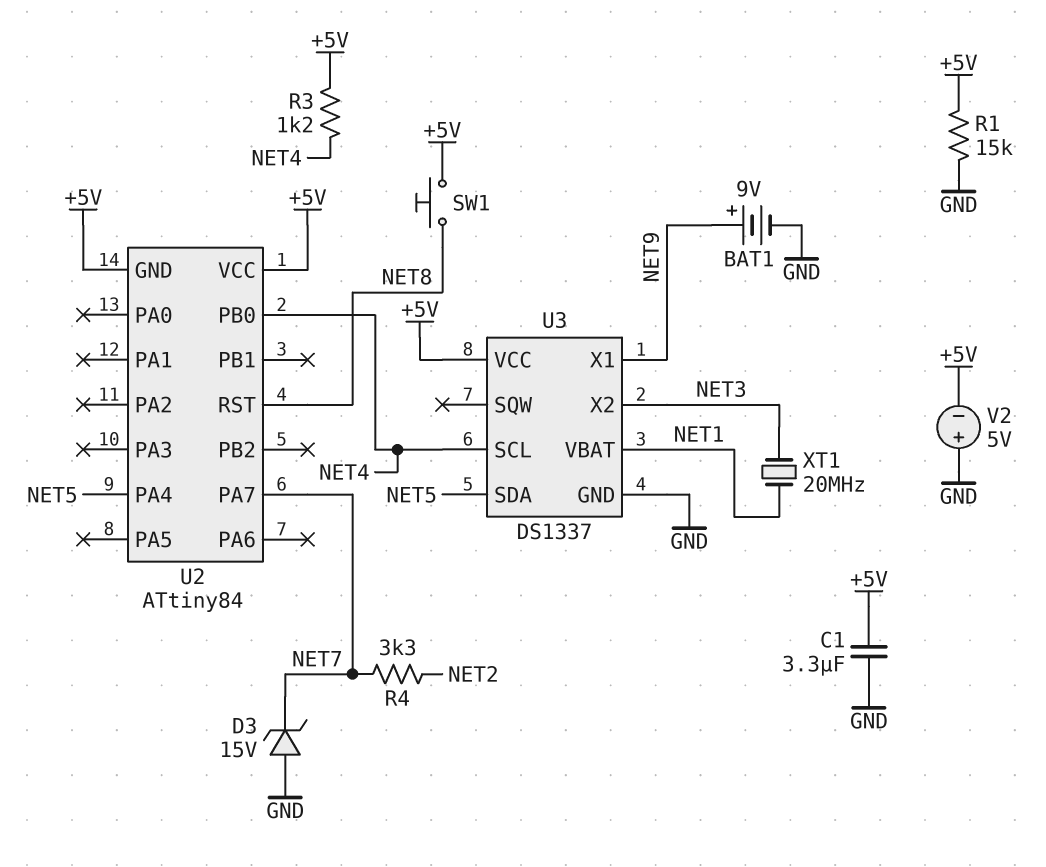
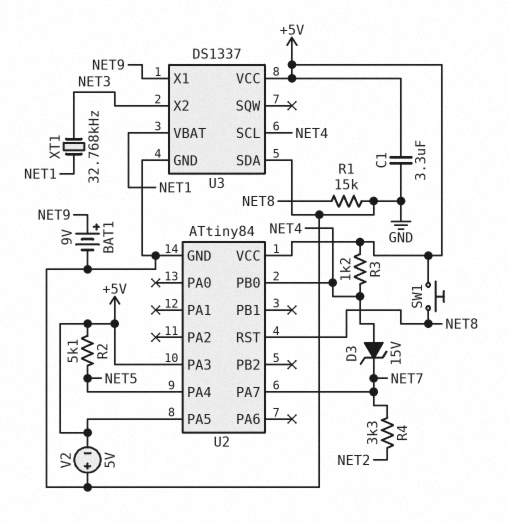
D3: zener 15V (A GND, K NET7) -> zener 15V (A NET4, K NET7)
R1: 15k (+5V, GND) -> 15k (GND, NET8)
R2: none -> 5.1k (+5V, NET5)
U2 pin GND: +5V -> GND
U2 pin PA3: none -> +5V
U2 pin PA5: none -> +5V
U3 pin SDA: NET5 -> GND
XT1: 20MHz (NET1, NET3) -> 32.768kHz (NET1, NET3)

